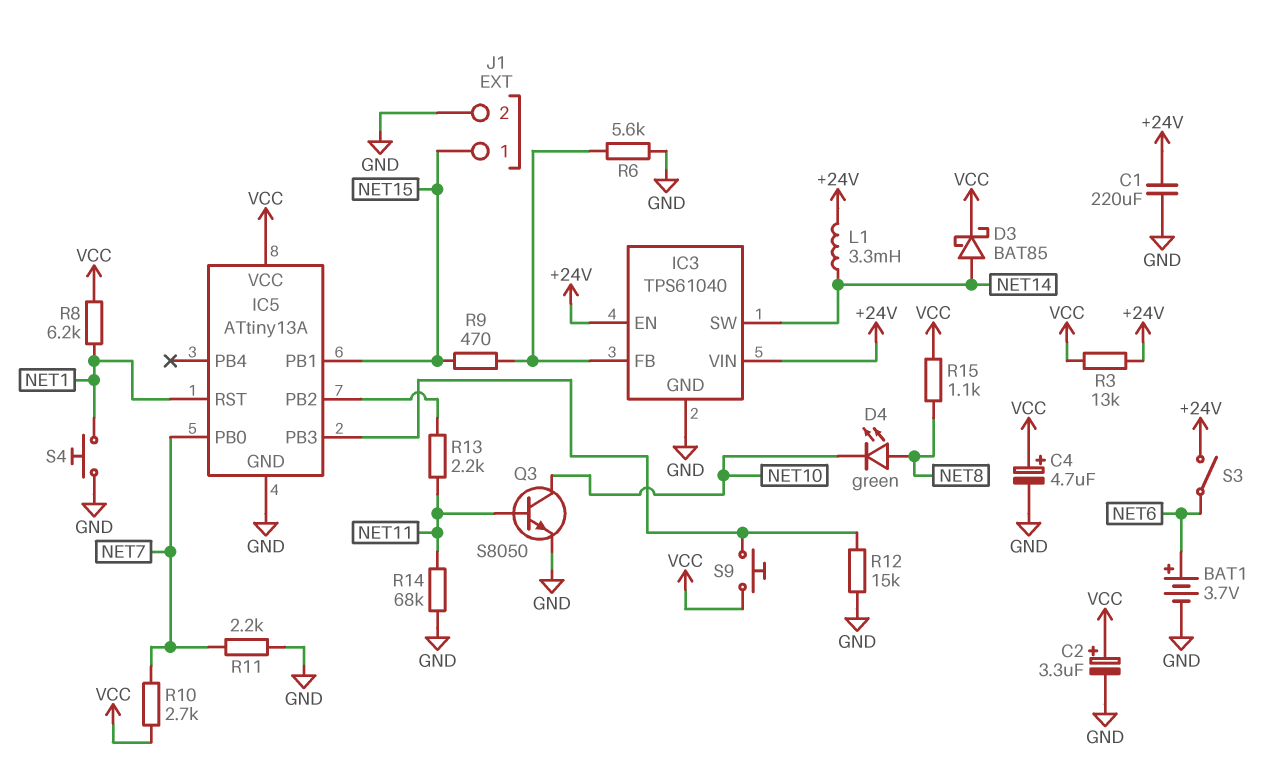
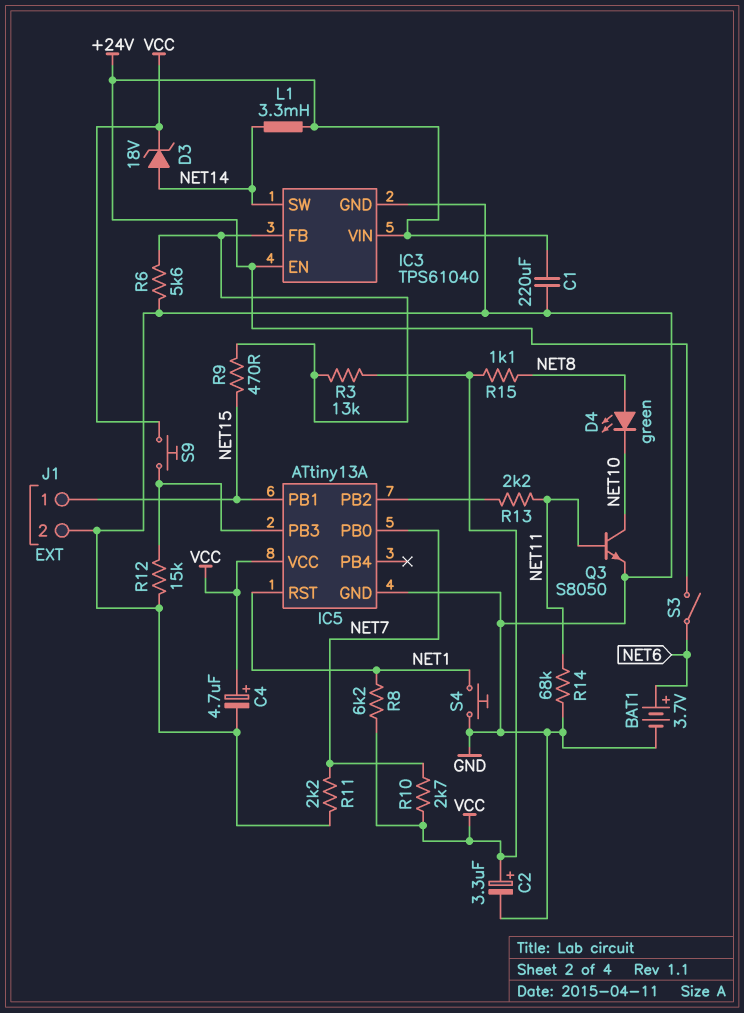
D3: schottky BAT85 (A NET14, K VCC) -> zener 18V (A NET14, K VCC)
R3: 13k (+24V, VCC) -> 13k (IC3/FB, VCC)

